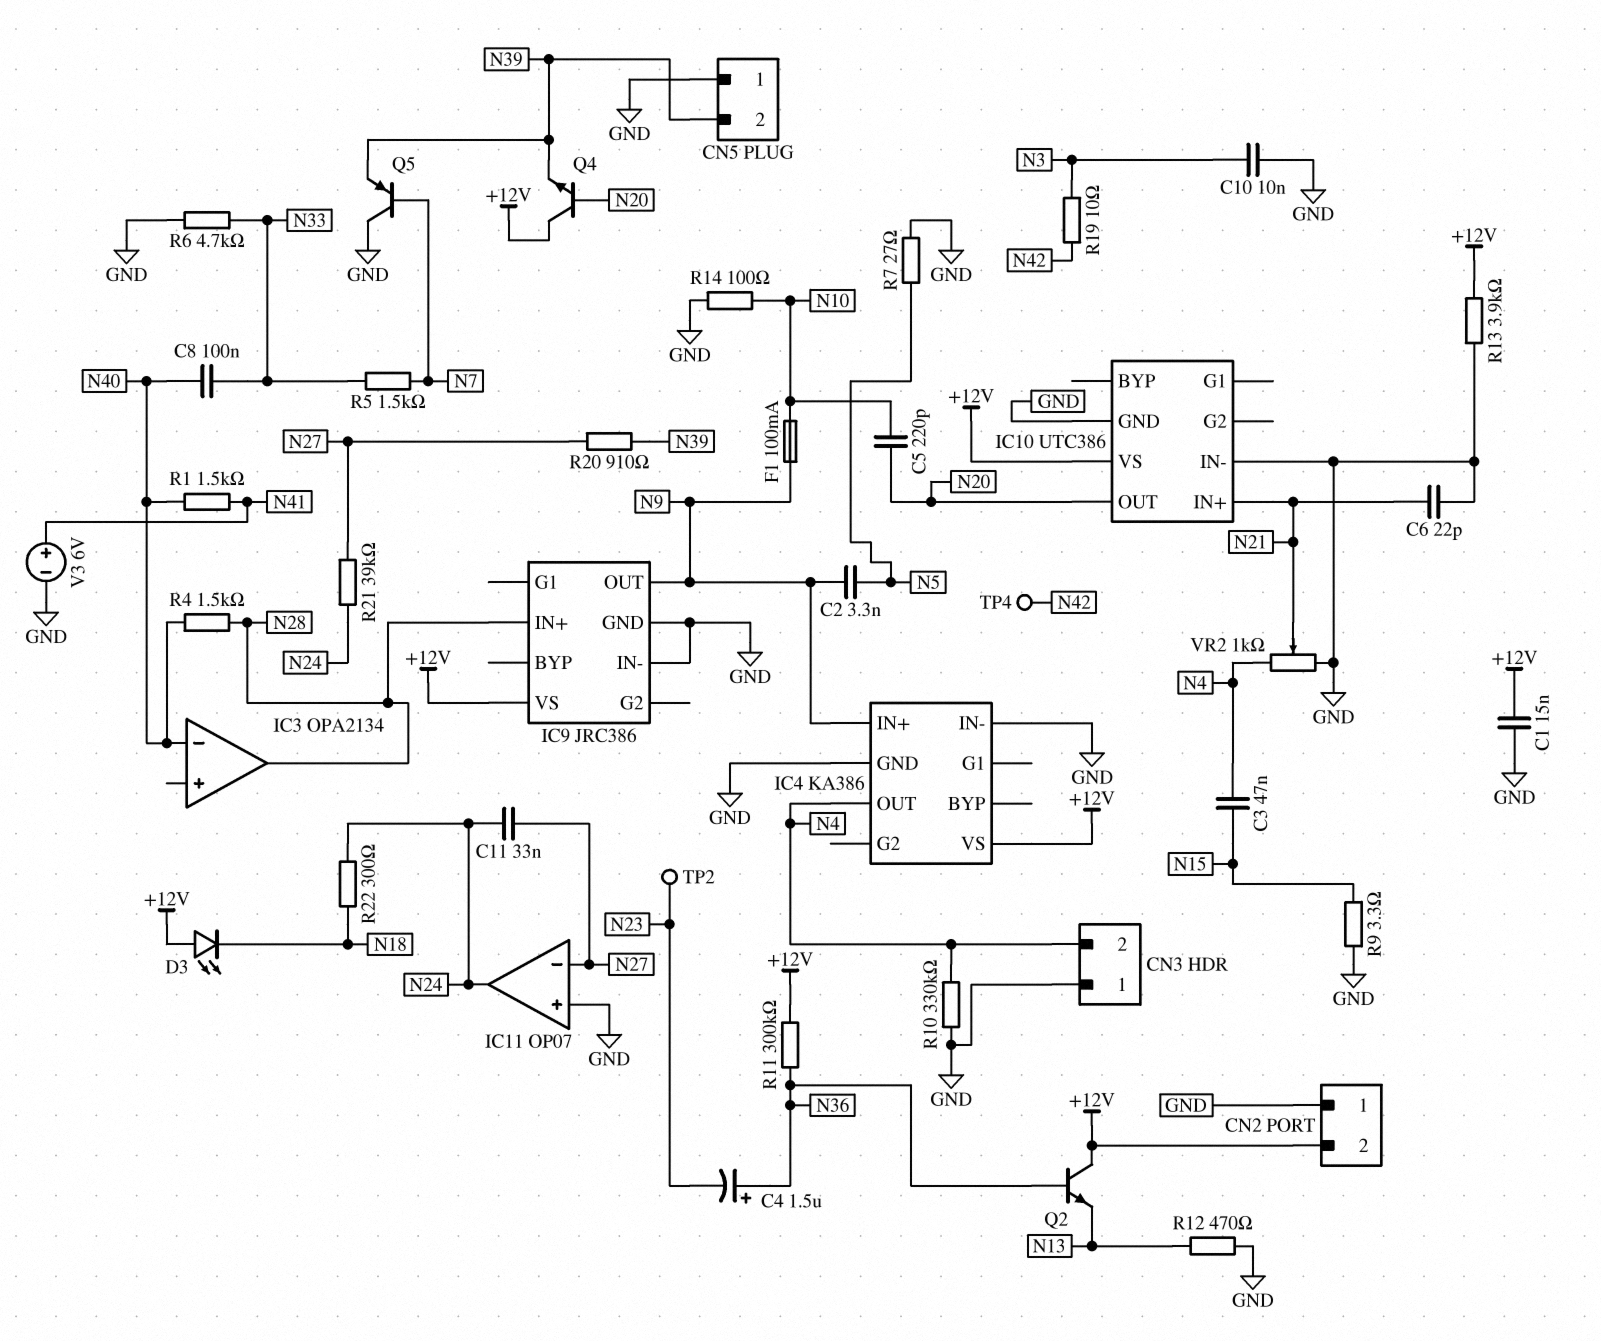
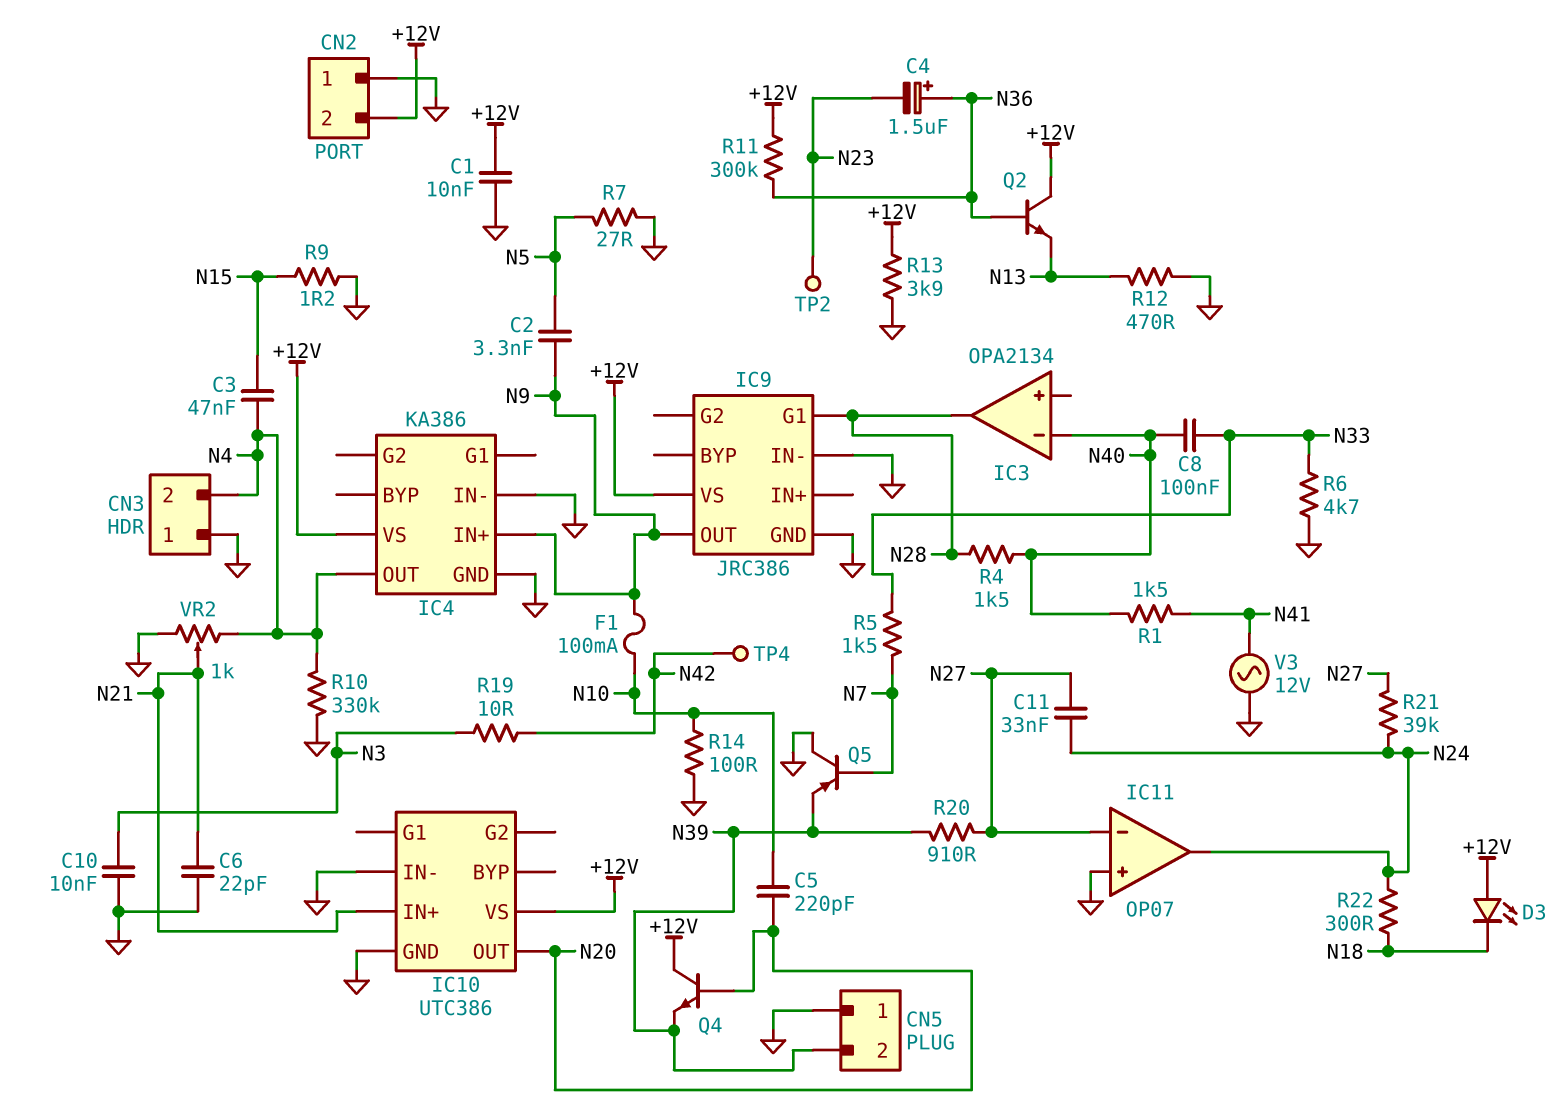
C1: 15nF (+12V, GND) -> 10nF (+12V, GND)
IC9 pin G1: none -> N28
IC9 pin IN+: N28 -> none
R9: 3.3 (GND, N15) -> 1.2 (GND, N15)
V3: 6V (plus N41, minus GND) -> AC 12V (GND, N41)

